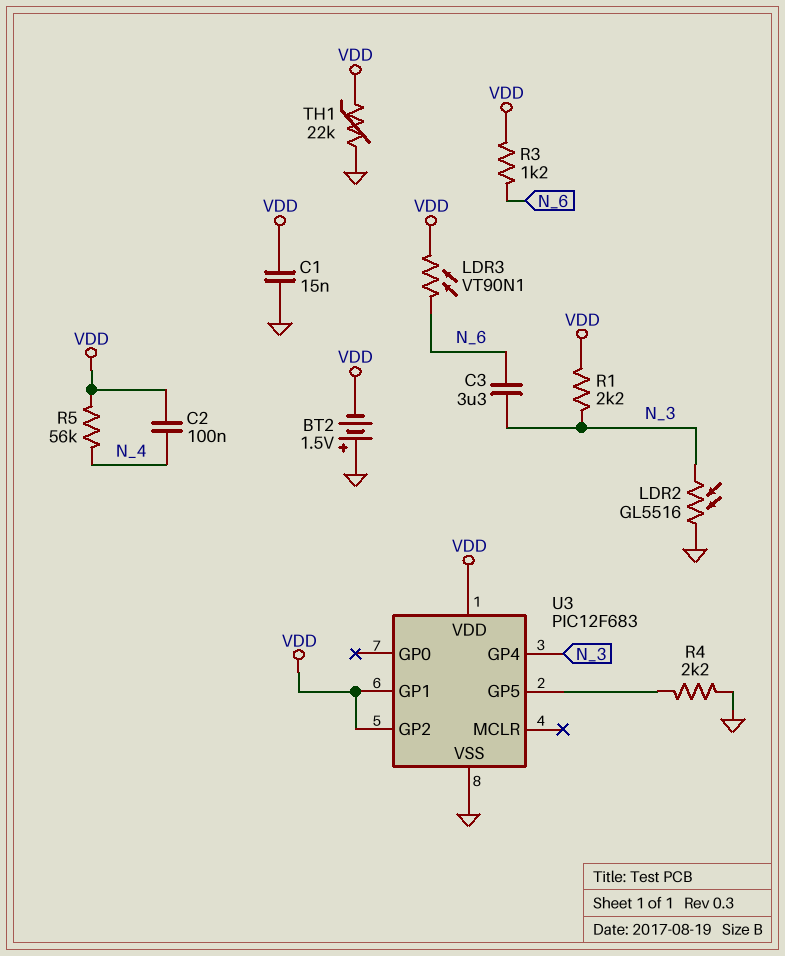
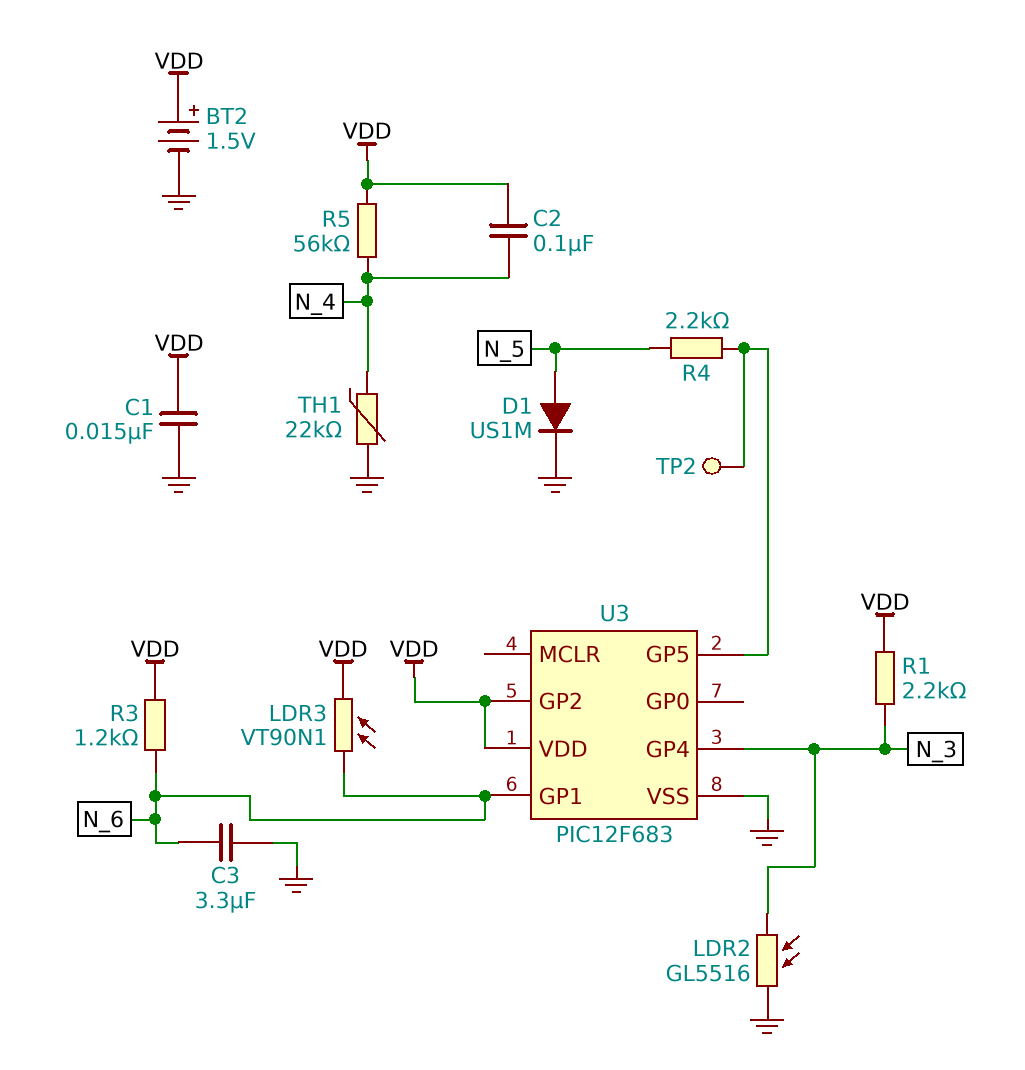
BT2: 1.5V (plus GND, minus VDD) -> 1.5V (plus VDD, minus GND)
C3: 3.3uF (N_3, N_6) -> 3.3uF (GND, N_6)
D1: none -> diode US1M (A N_5, K GND)
R4: 2.2k (GND, U3/GP5) -> 2.2k (N_5, U3/GP5)
TH1: 22k (GND, VDD) -> 22k (GND, N_4)
TP2: none -> test point (U3/GP5)
U3 pin GP1: VDD -> N_6

